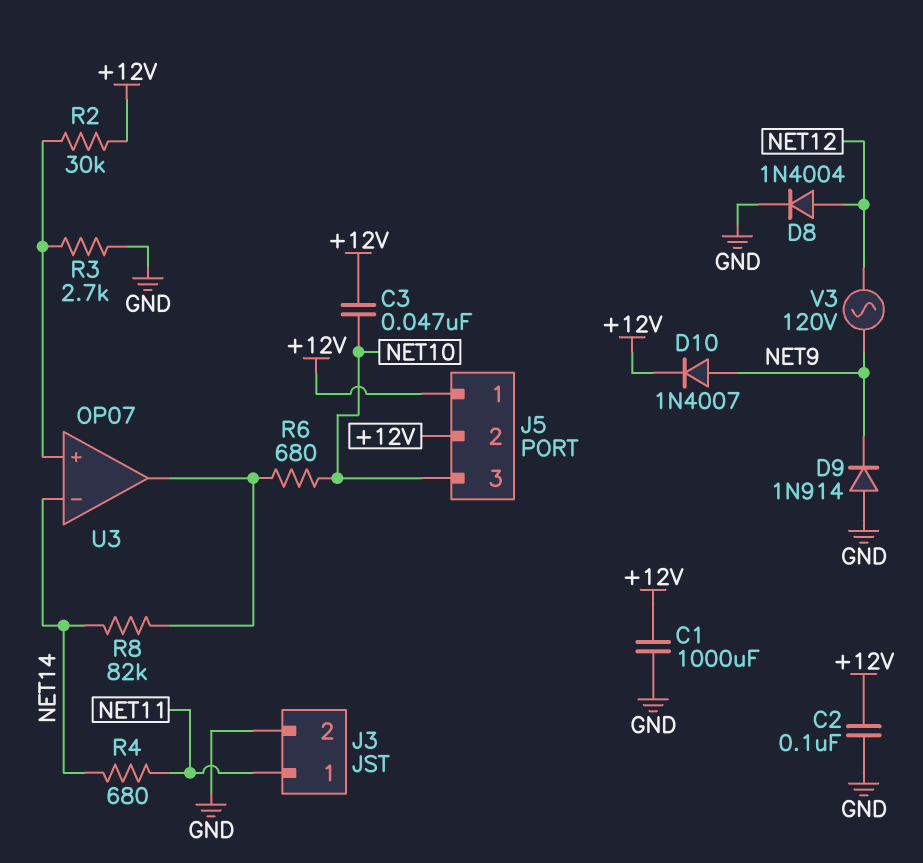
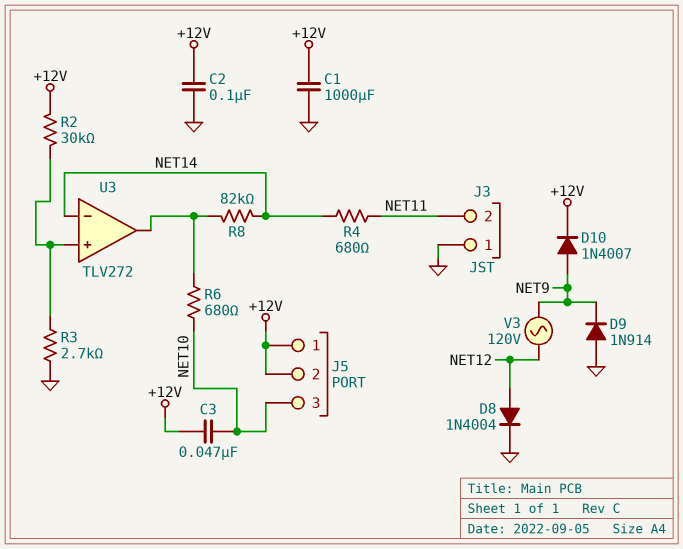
J3 pin 1: NET11 -> GND
J3 pin 2: GND -> NET11
U3: OP07 -> TLV272

